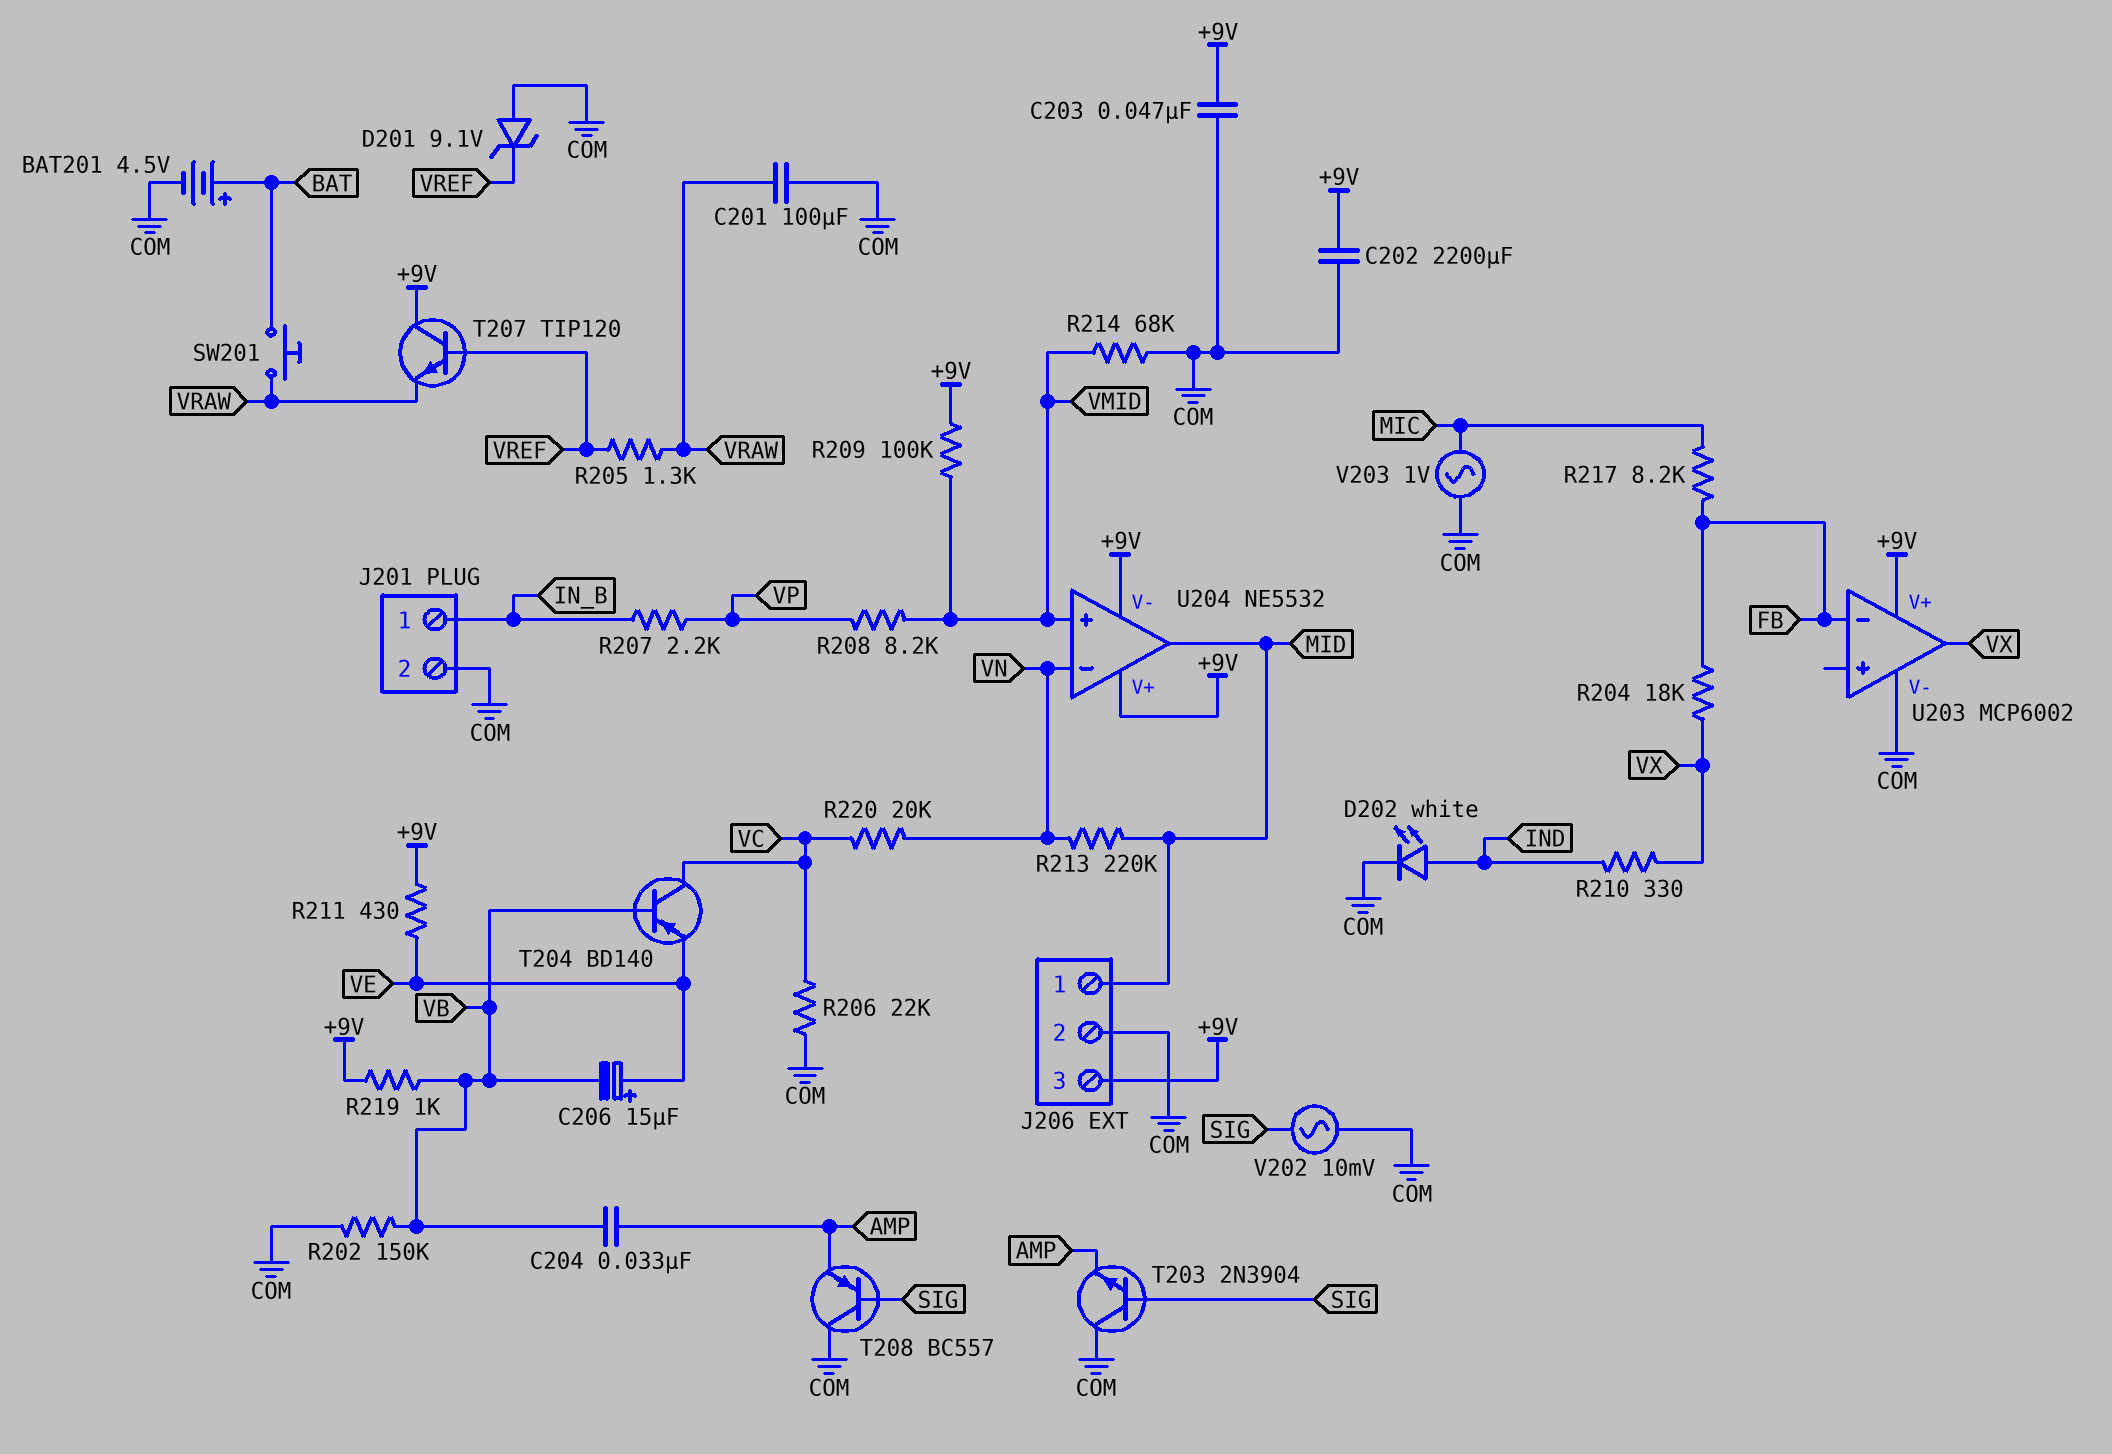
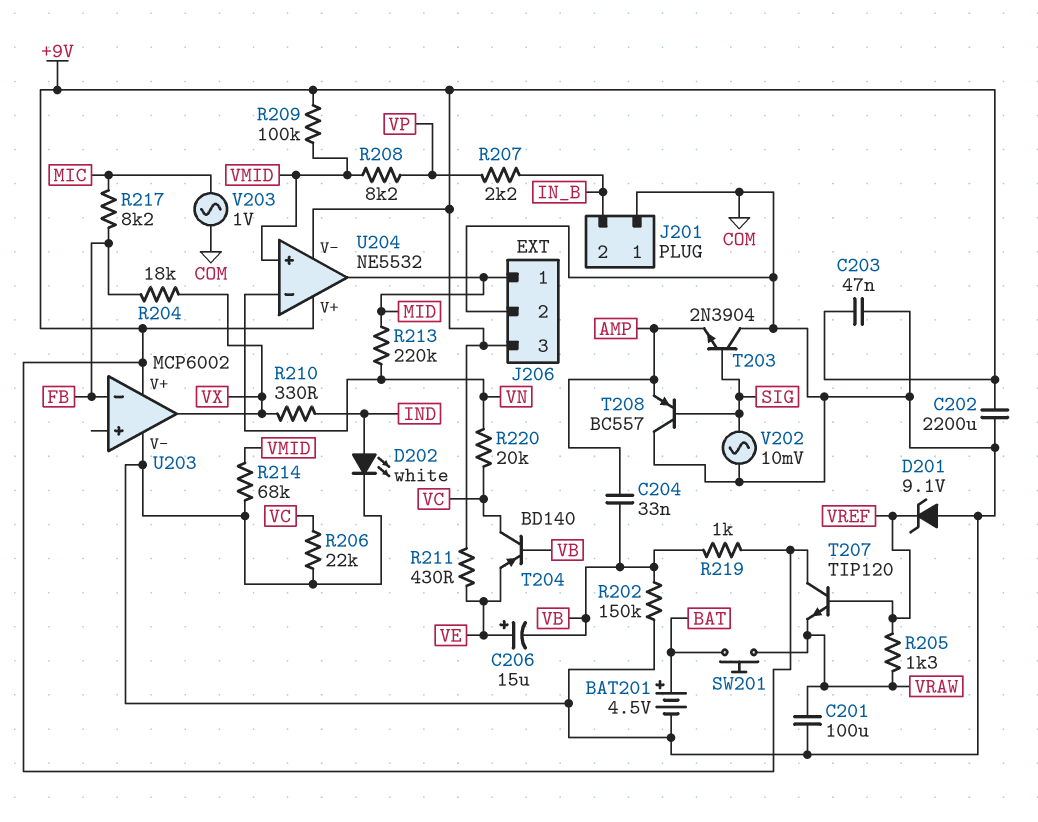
J201 pin 1: IN_B -> COM
J201 pin 2: COM -> IN_B

